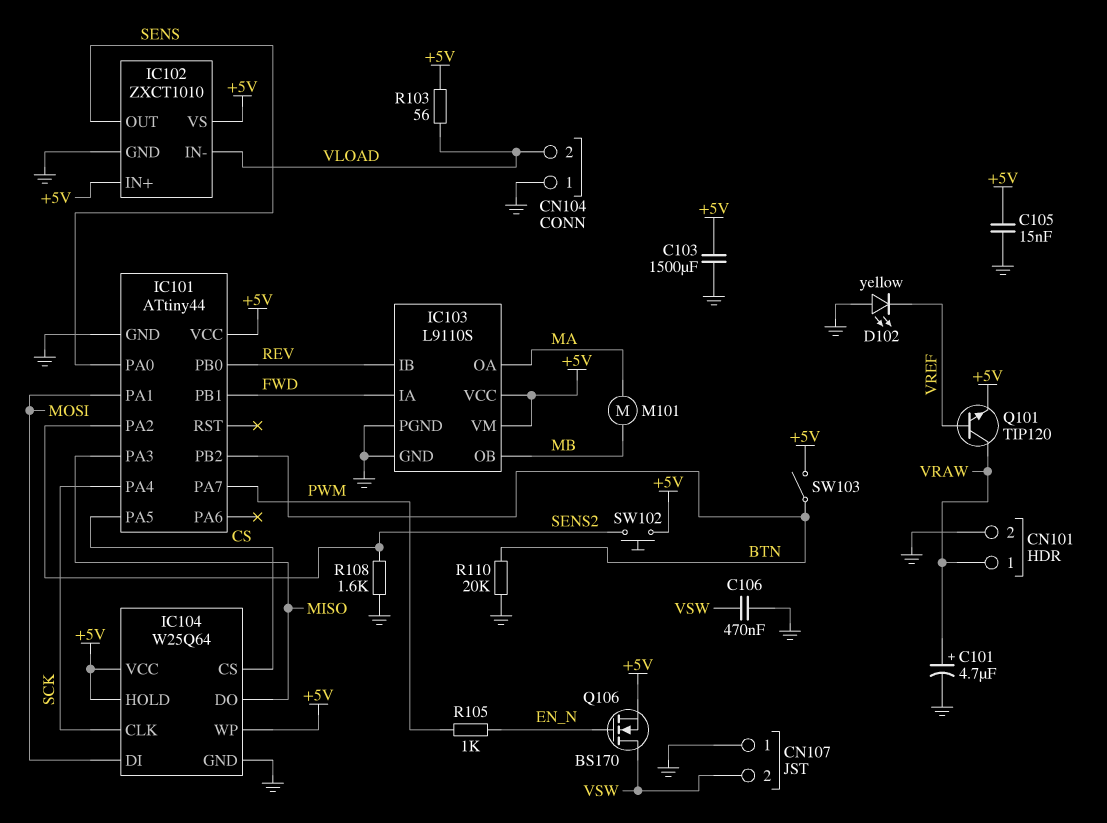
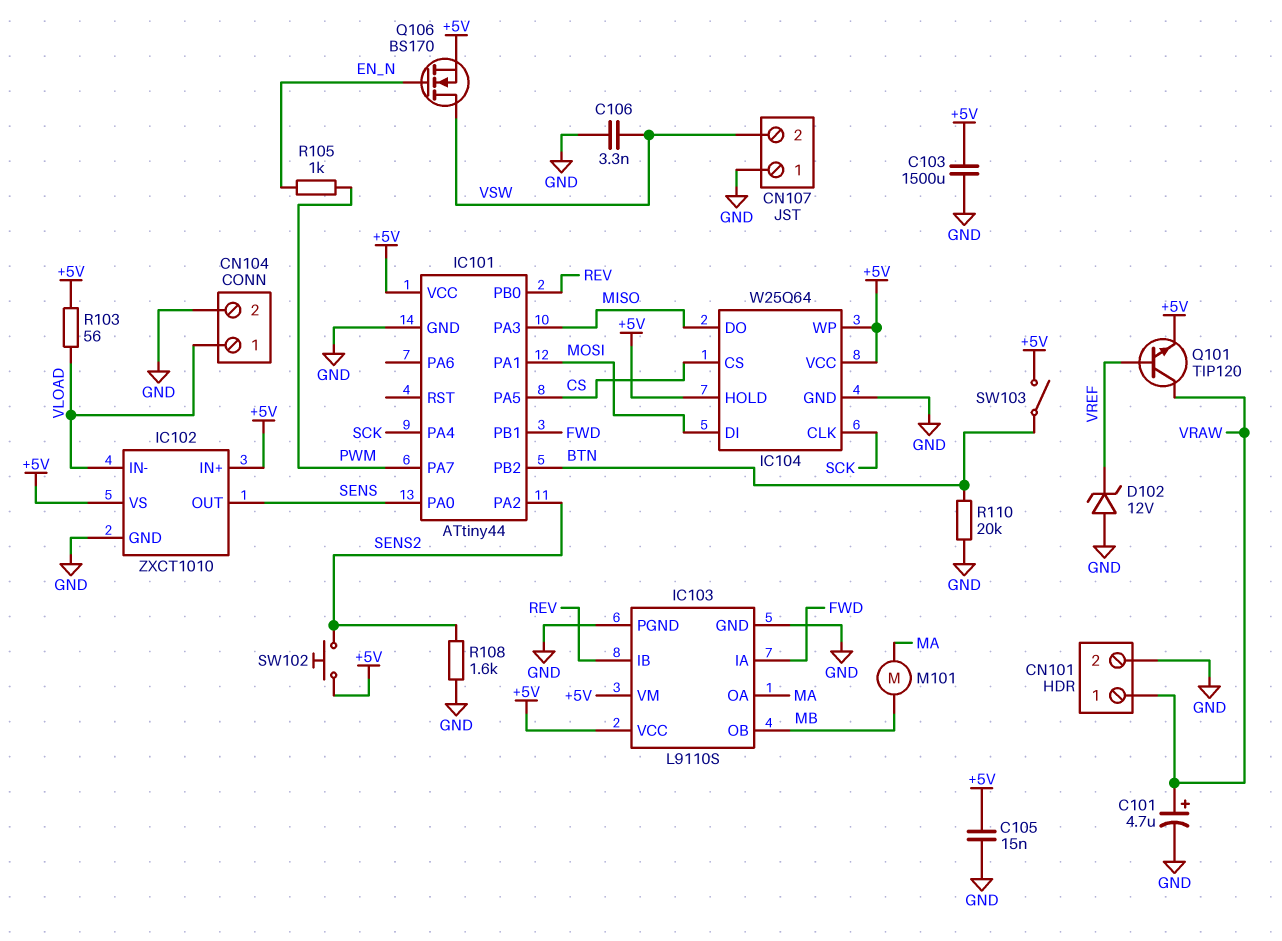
C106: 470nF (GND, VSW) -> 3.3nF (GND, VSW)
CN104 pin 1: GND -> VLOAD
CN104 pin 2: VLOAD -> GND
D102: LED yellow (A GND, K VREF) -> zener 12V (A GND, K VREF)

